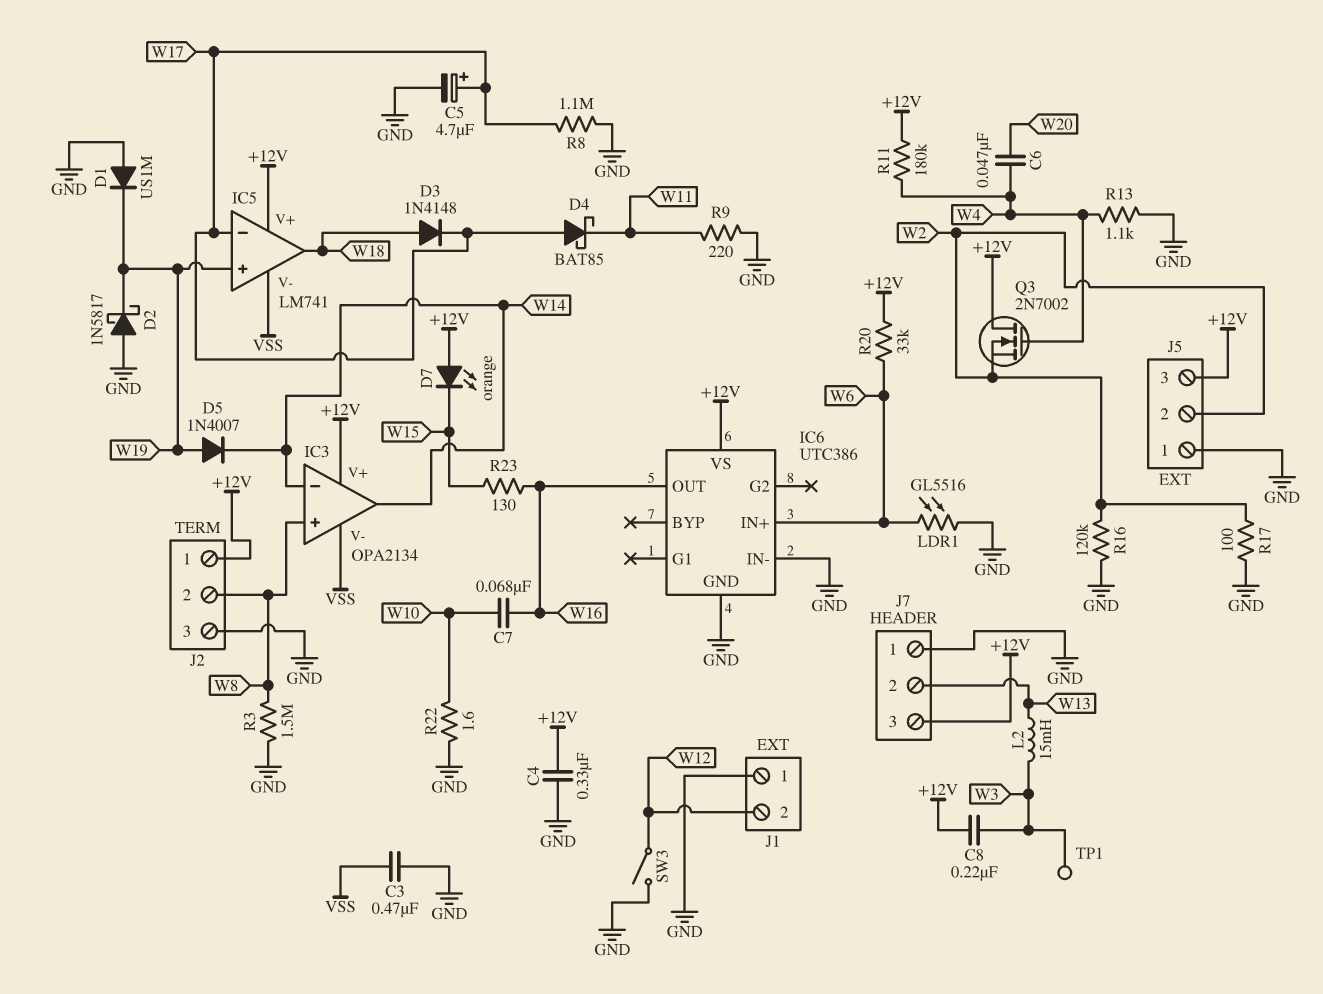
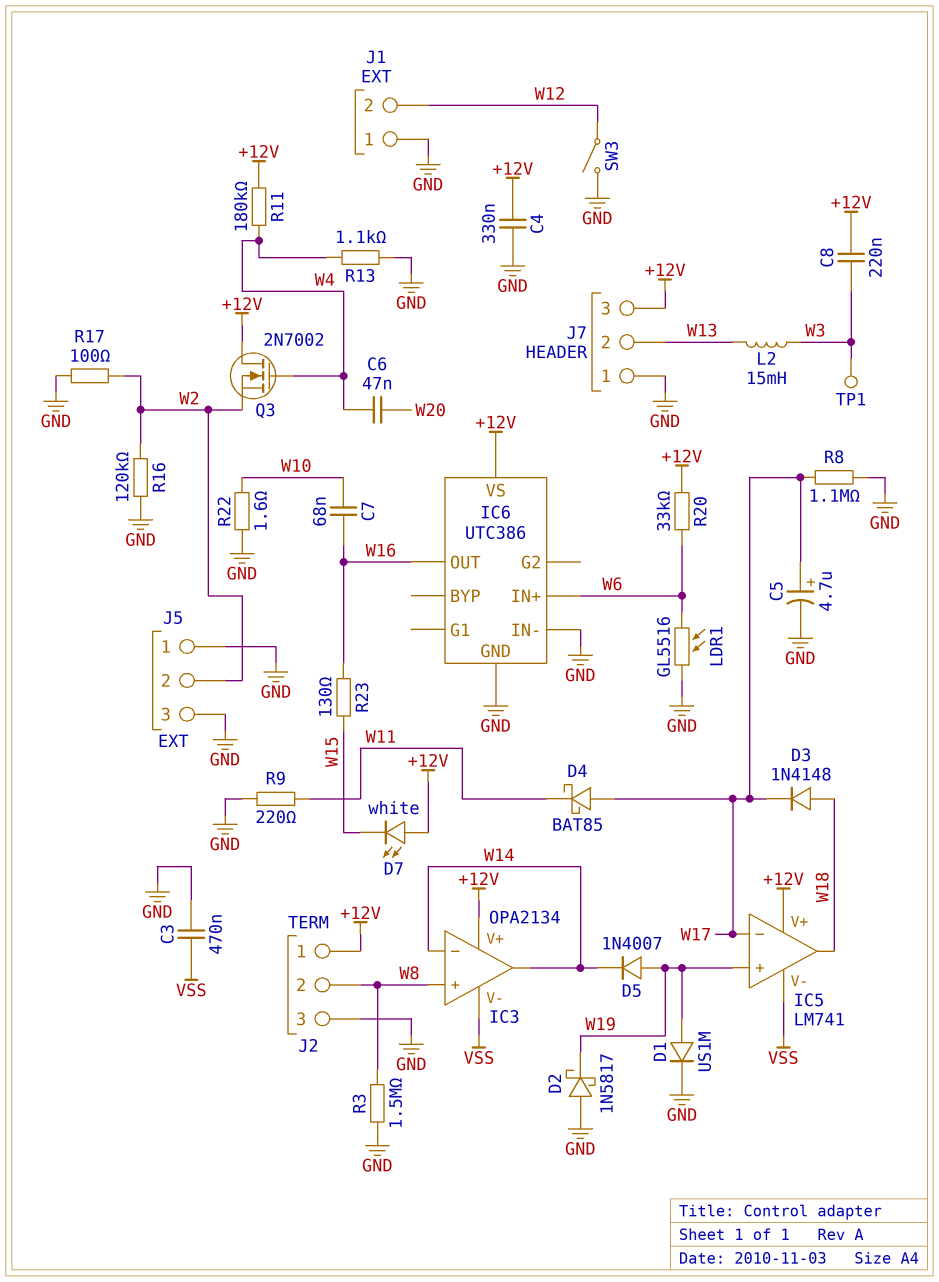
D1: diode US1M (A GND, K W19) -> diode US1M (A W19, K GND)
D7: LED orange (A +12V, K W15) -> LED white (A +12V, K W15)
J5 pin 3: +12V -> GND

